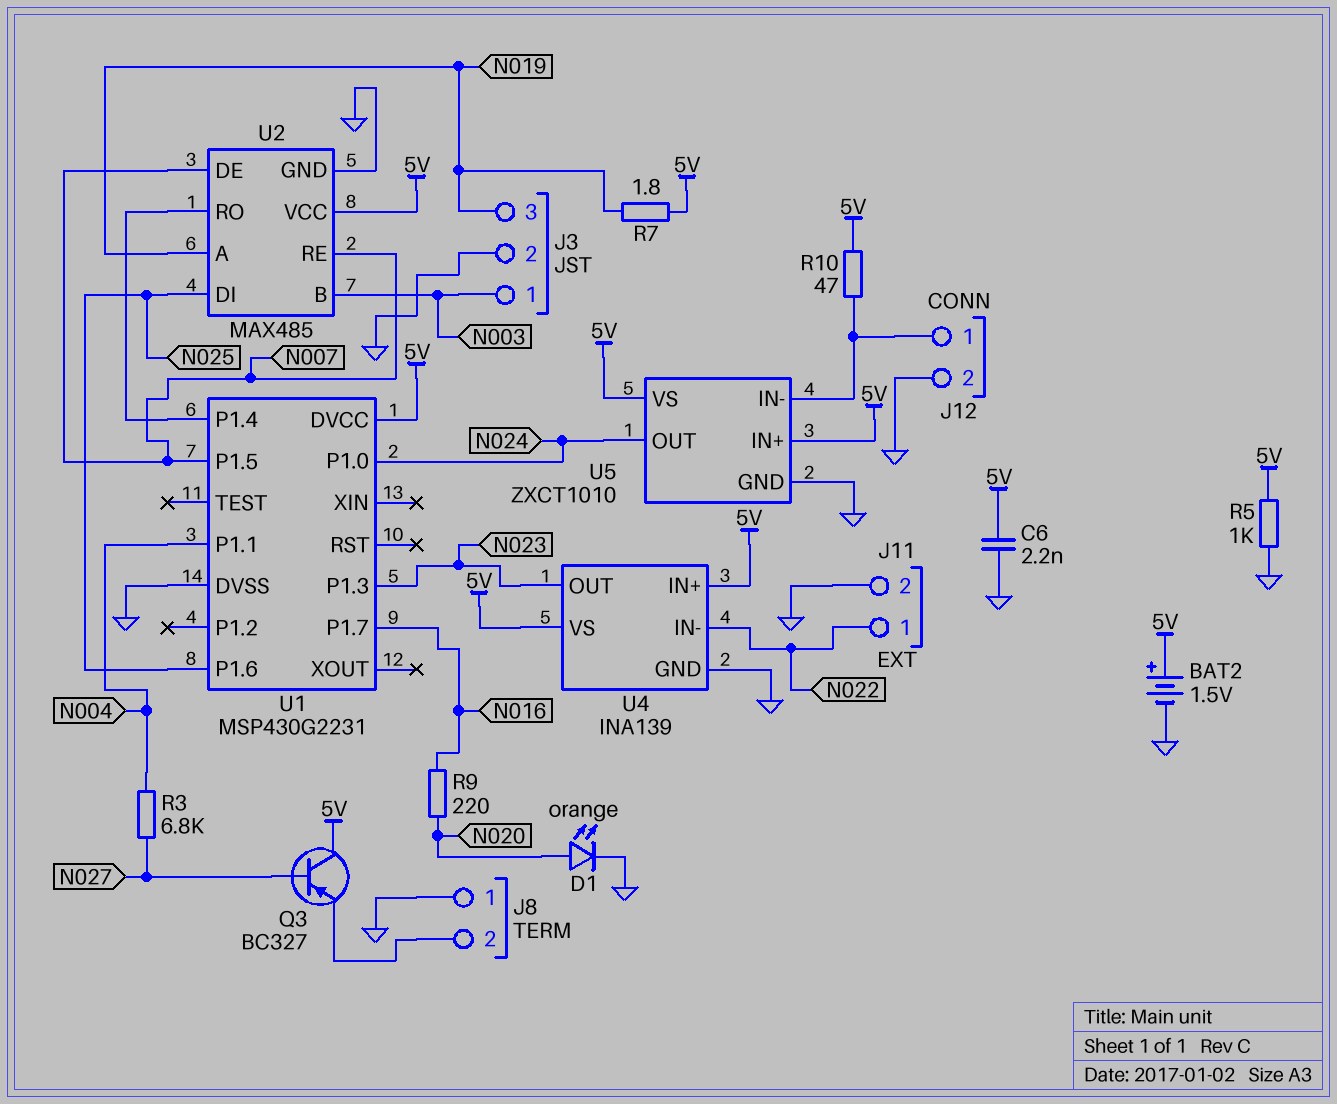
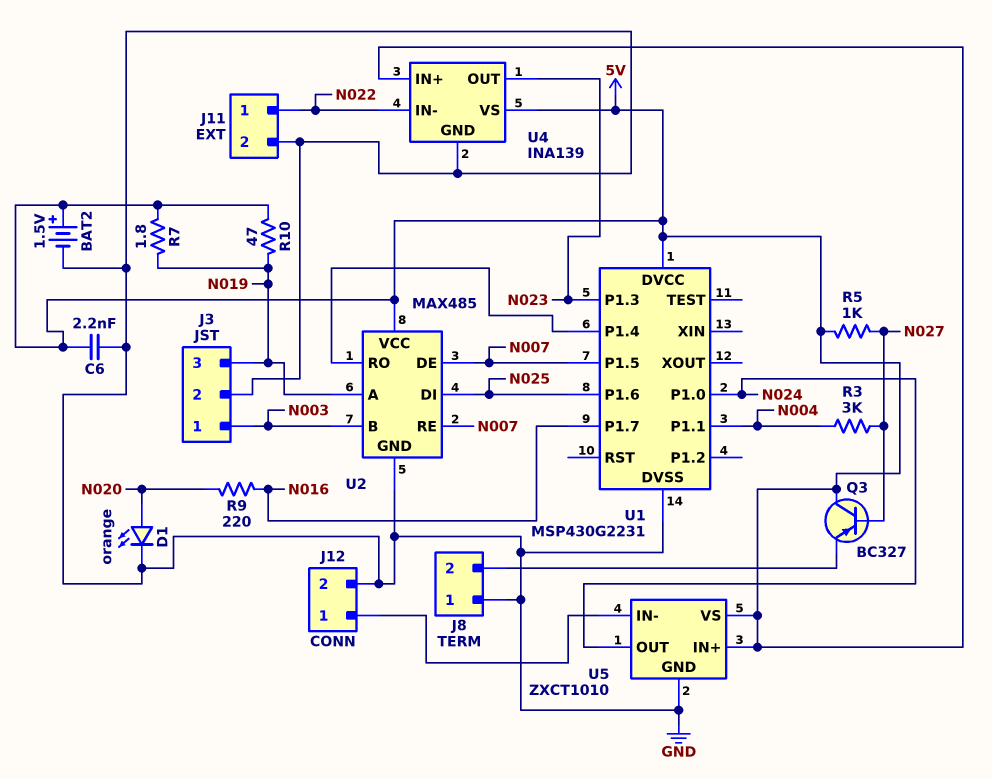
R3: 6.8k (N004, N027) -> 3k (N004, N027)
R5: 1k (5V, GND) -> 1k (5V, N027)
R10: 47 (5V, J12/1) -> 47 (5V, N019)

